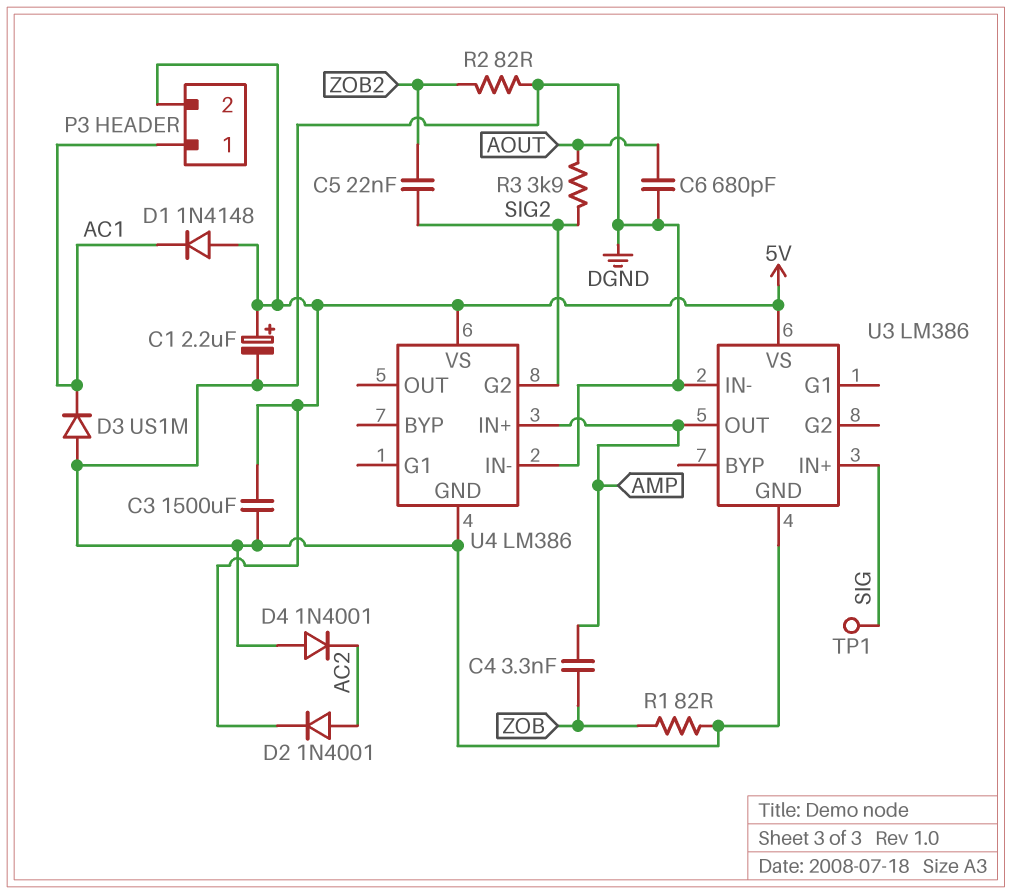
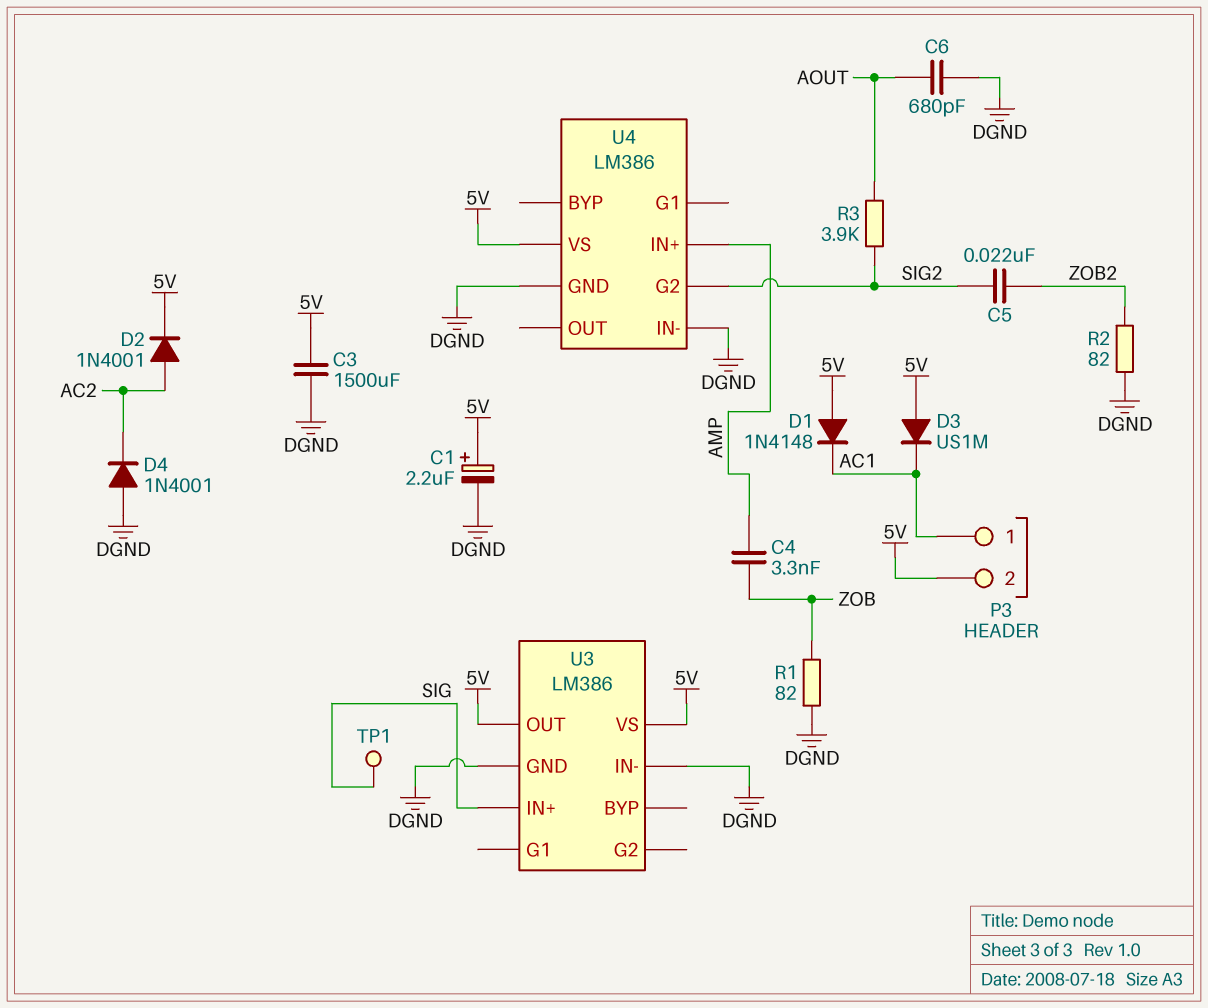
D3: diode US1M (A DGND, K AC1) -> diode US1M (A 5V, K AC1)
U3 pin OUT: AMP -> 5V

